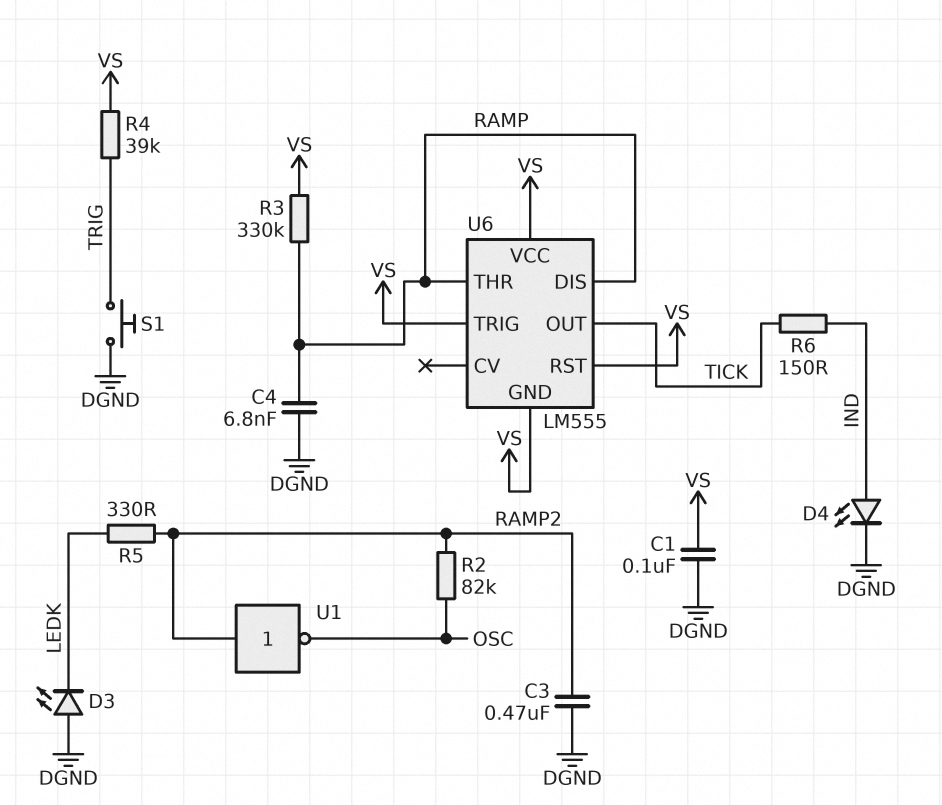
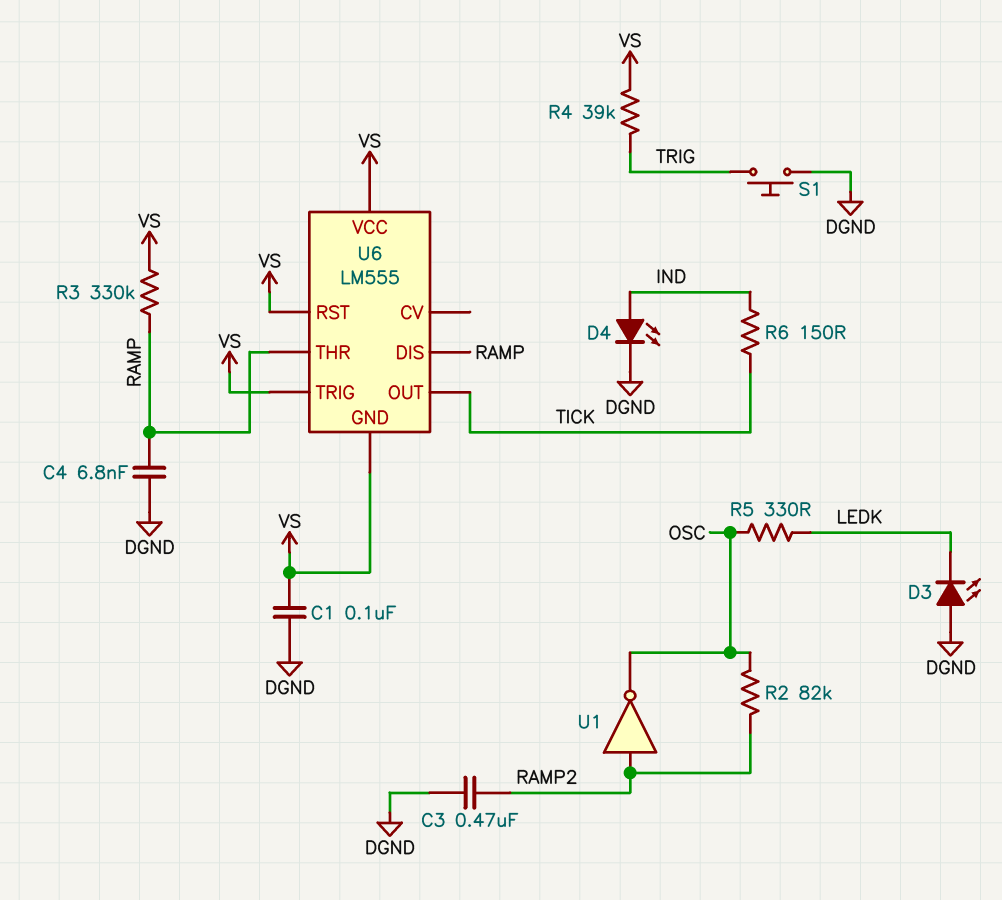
R5: 330 (LEDK, RAMP2) -> 330 (LEDK, OSC)

